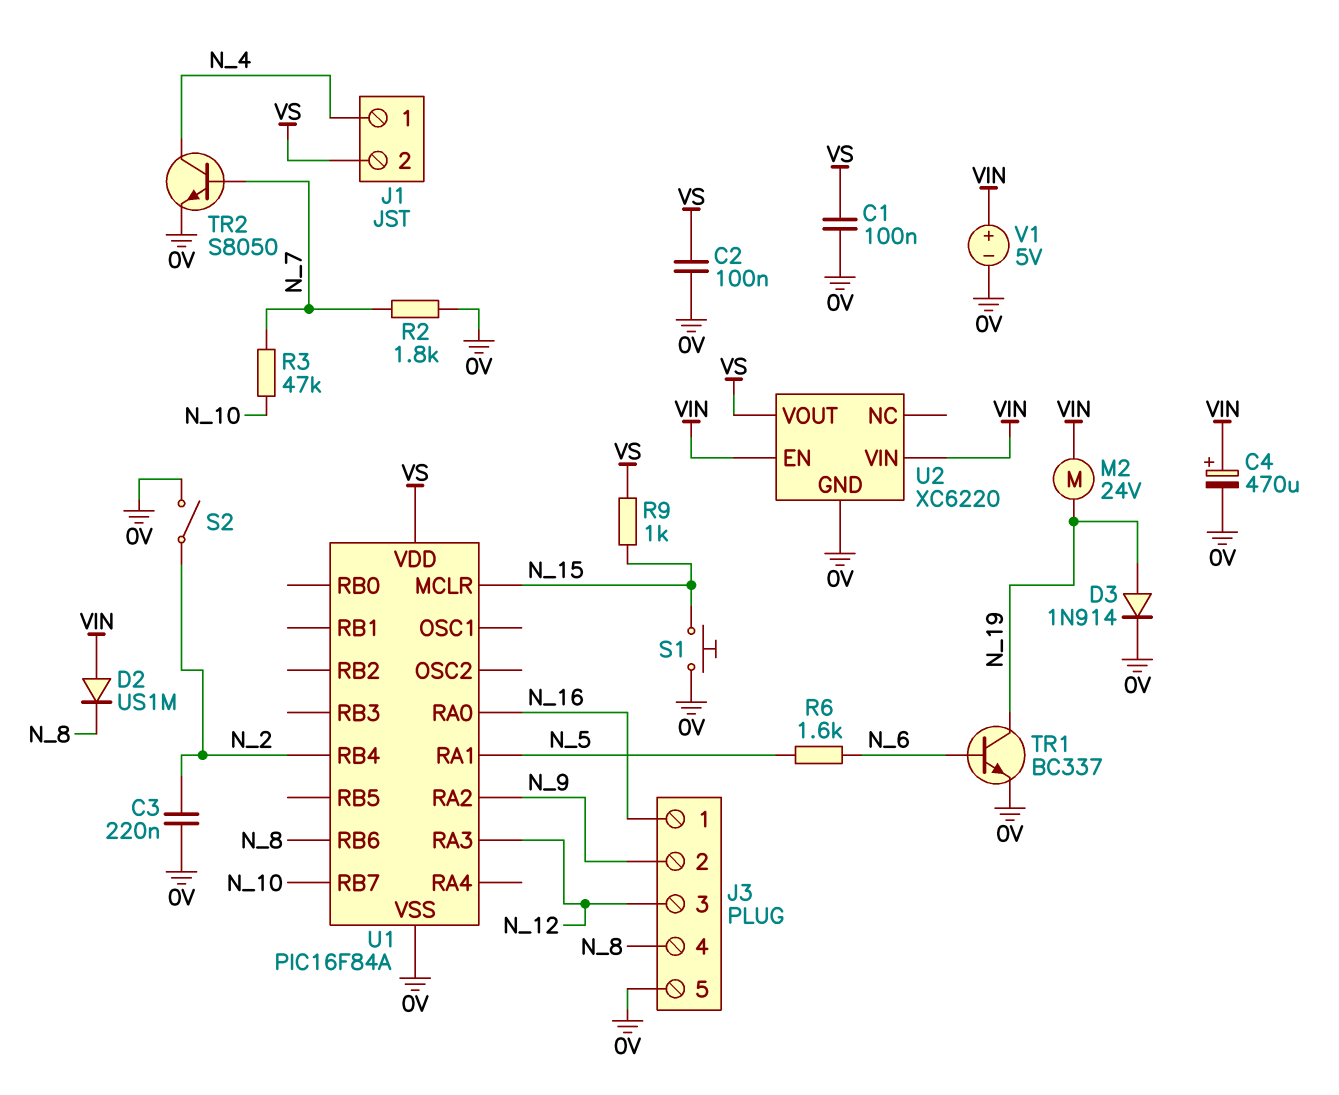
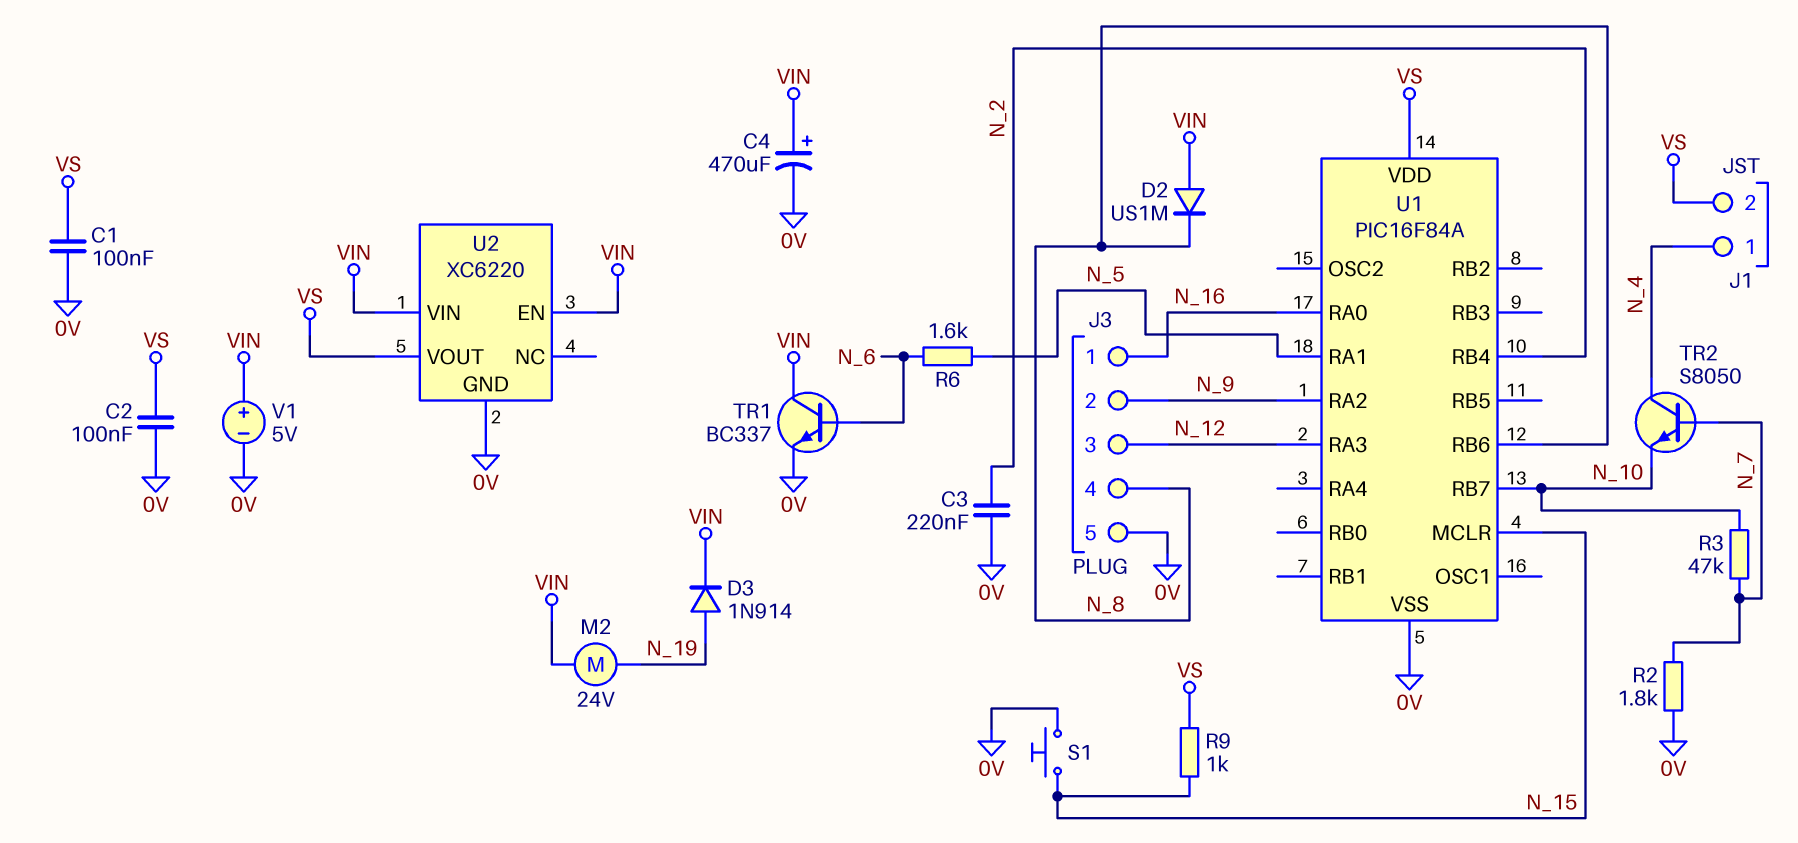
D3: diode 1N914 (A N_19, K 0V) -> diode 1N914 (A N_19, K VIN)
S2: switch (0V, N_2) -> none
TR1: NPN BC337 (B N_6, C N_19, E 0V) -> NPN BC337 (B N_6, C VIN, E 0V)
TR2: NPN S8050 (B N_7, C N_4, E 0V) -> NPN S8050 (B N_7, C N_4, E N_10)

